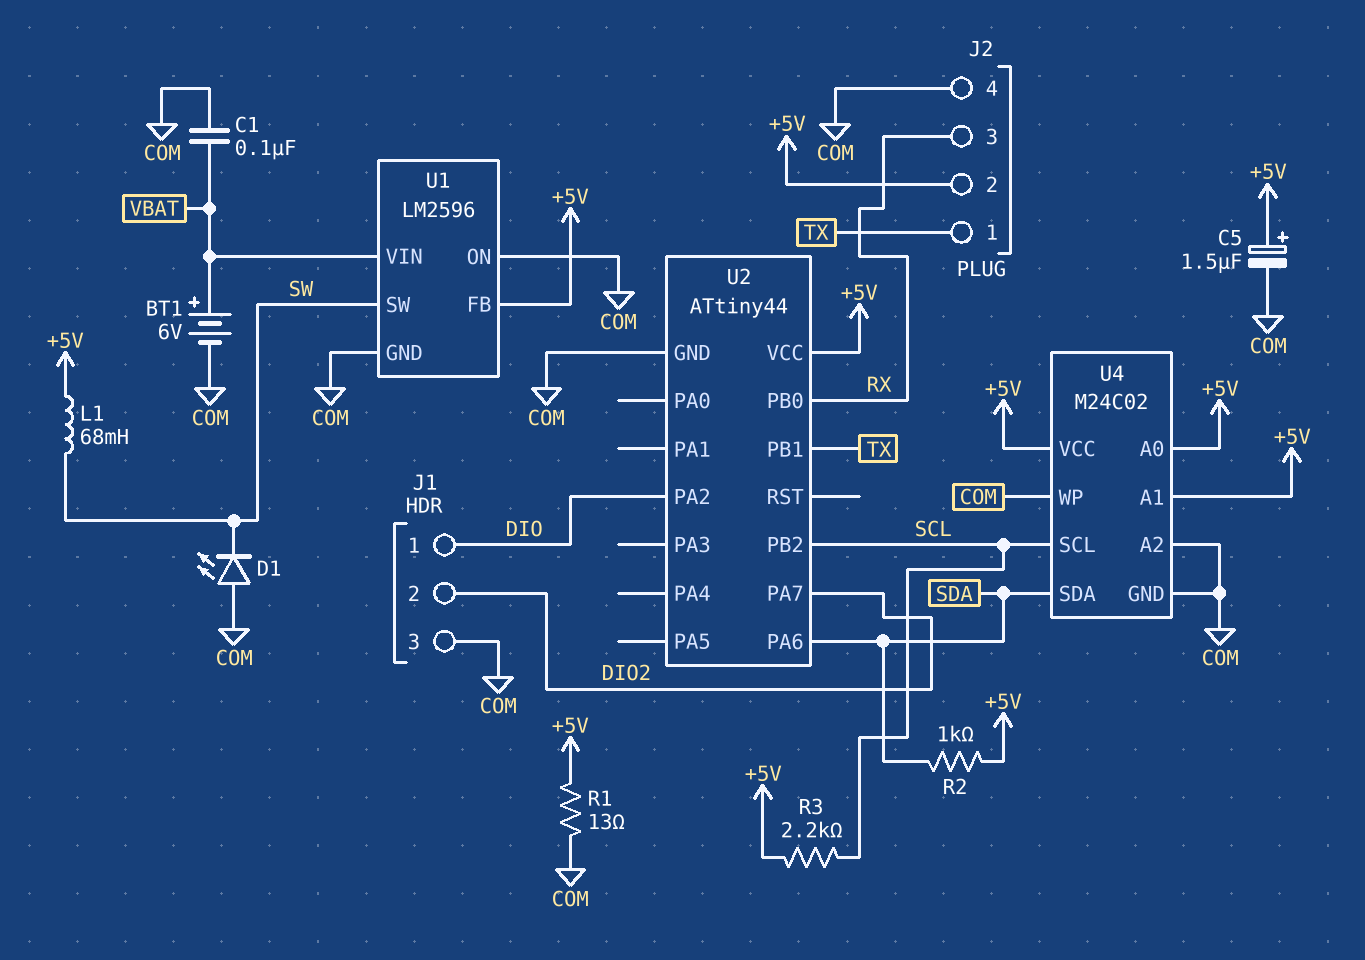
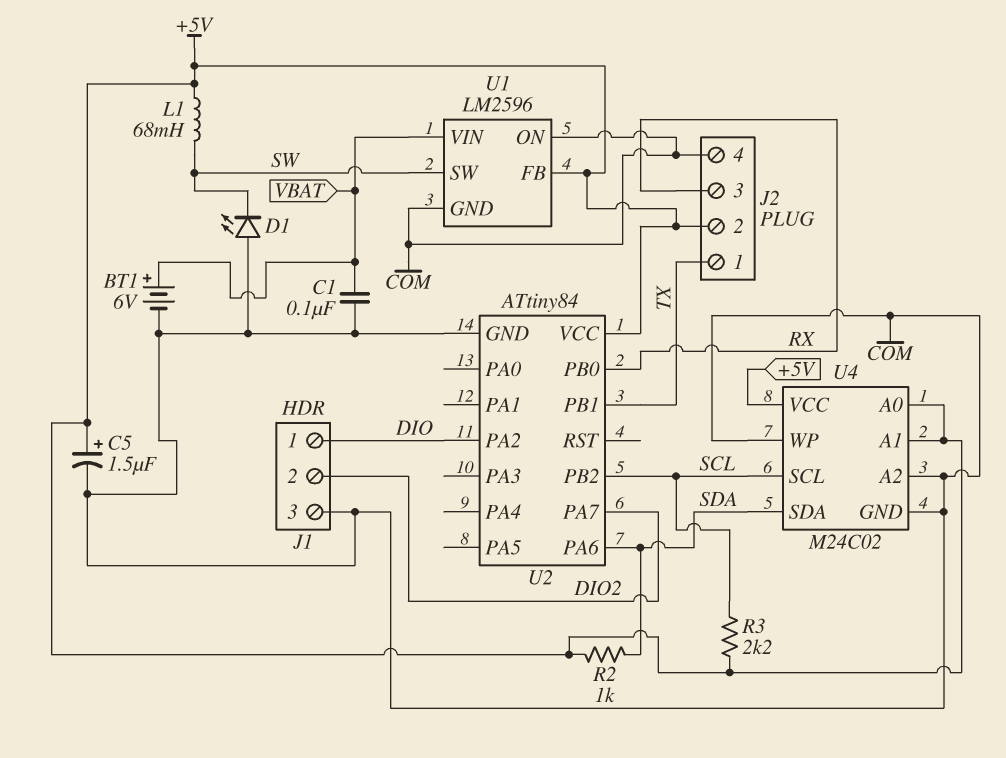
R1: 13 (+5V, COM) -> none
U2: ATtiny44 -> ATtiny84

